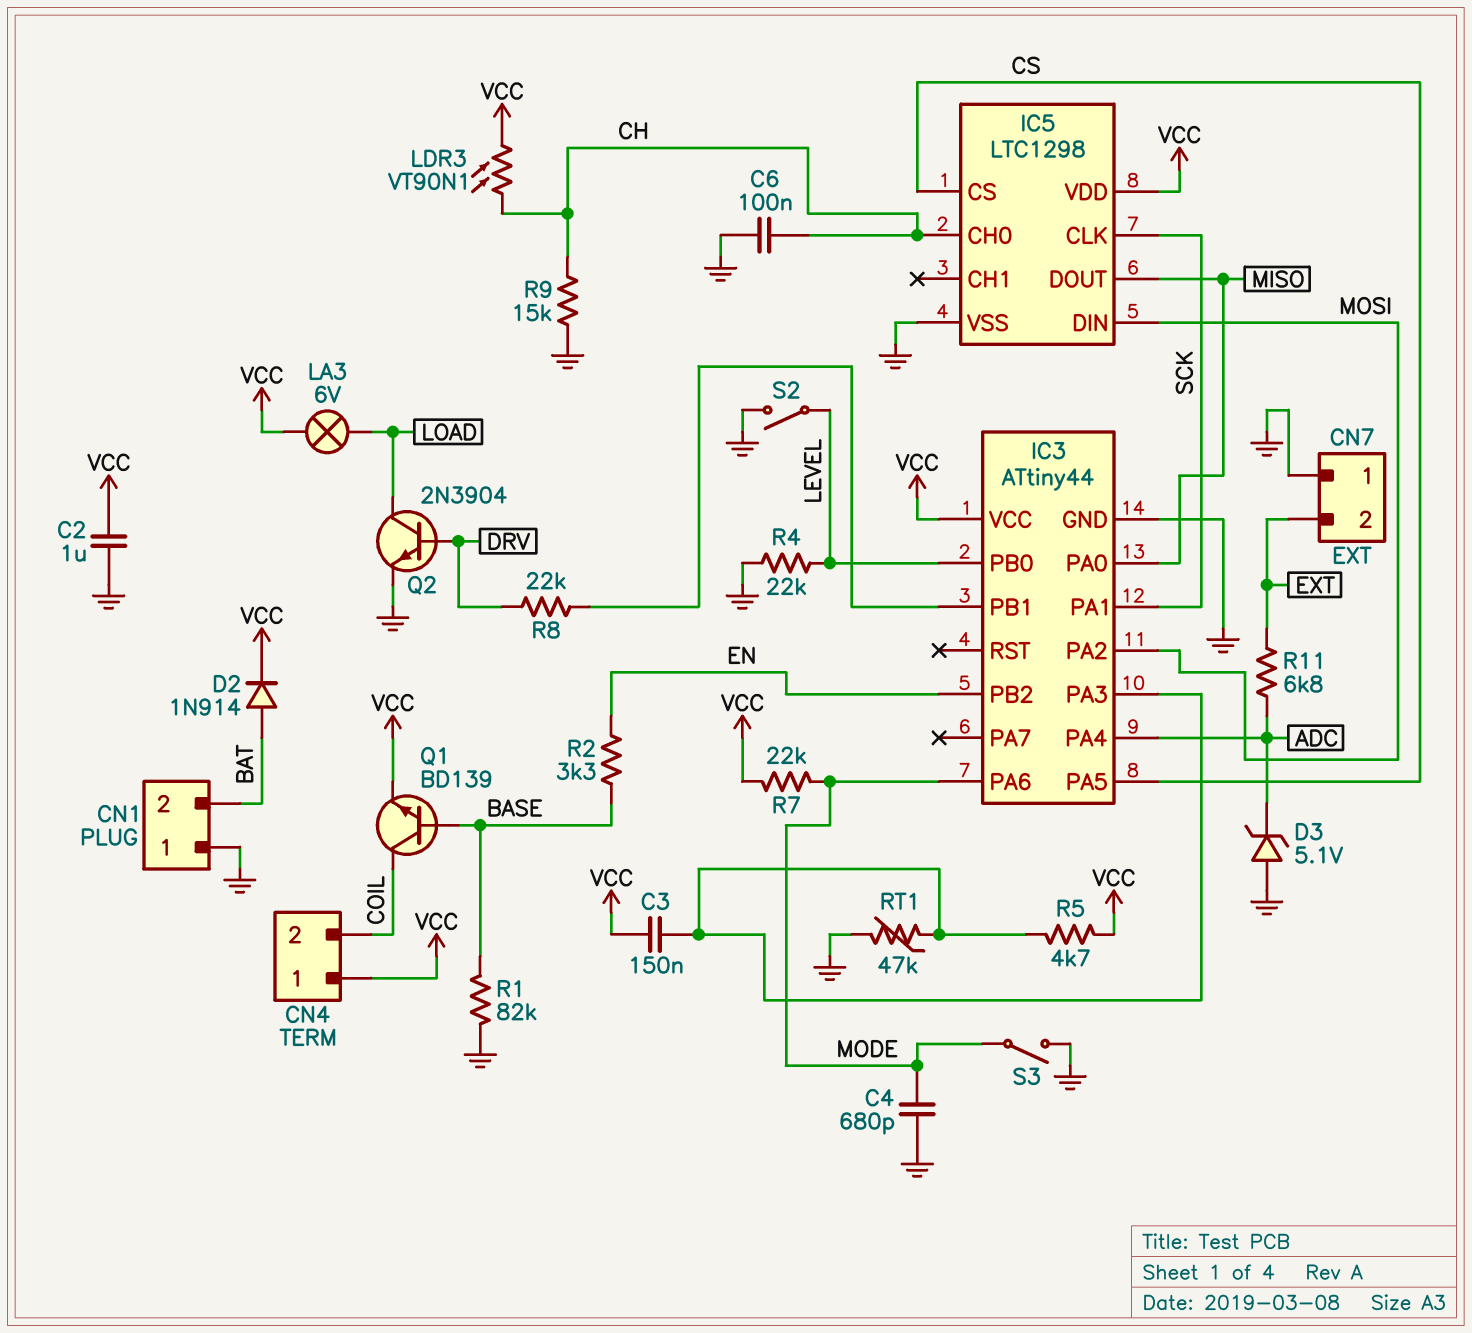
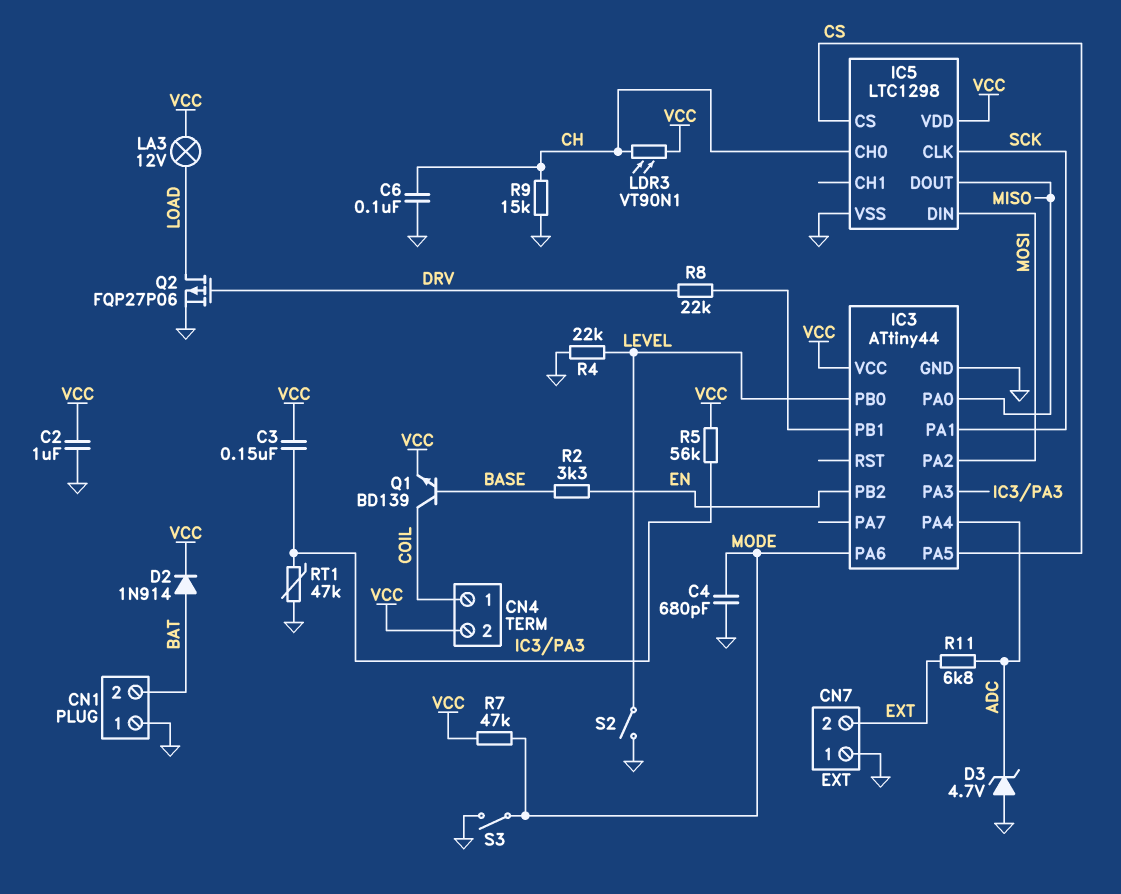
CN4 pin 1: VCC -> COIL
CN4 pin 2: COIL -> VCC
D3: zener 5.1V (A GND, K ADC) -> zener 4.7V (A GND, K ADC)
LA3: lamp 6V (LOAD, VCC) -> lamp 12V (LOAD, VCC)
Q2: NPN 2N3904 (B DRV, C LOAD, E GND) -> PMOS FQP27P06 (G DRV, D LOAD, S GND)
R1: 82k (BASE, GND) -> none
R5: 4.7k (IC3/PA3, VCC) -> 56k (IC3/PA3, VCC)
R7: 22k (MODE, VCC) -> 47k (MODE, VCC)

